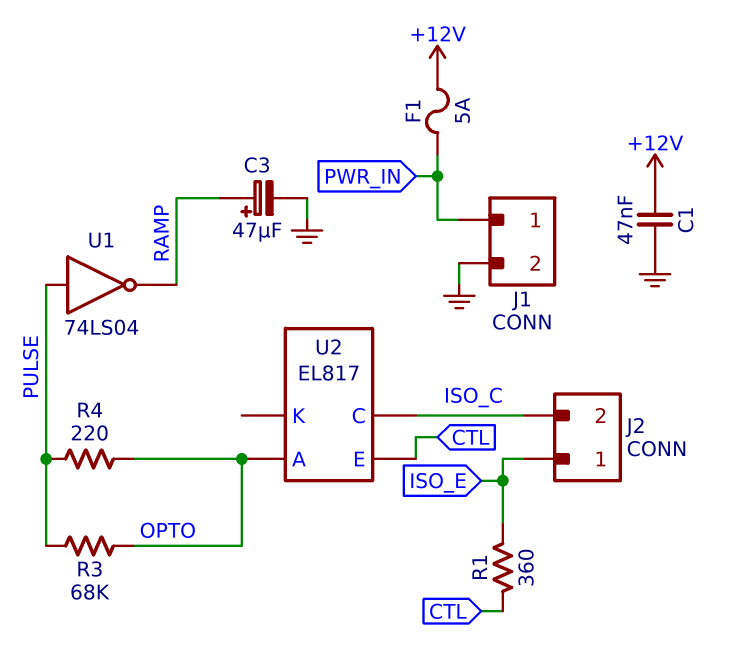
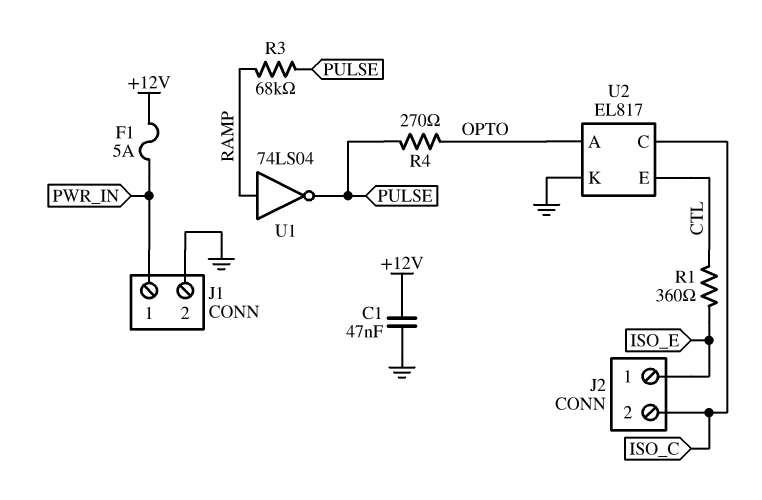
C3: 47uF (plus RAMP, minus GND) -> none
R3: 68k (OPTO, PULSE) -> 68k (PULSE, RAMP)
R4: 220 (OPTO, PULSE) -> 270 (OPTO, PULSE)
U1: NOT 74LS04 (in PULSE, out RAMP) -> NOT 74LS04 (in RAMP, out PULSE)
U2 pin K: none -> GND

